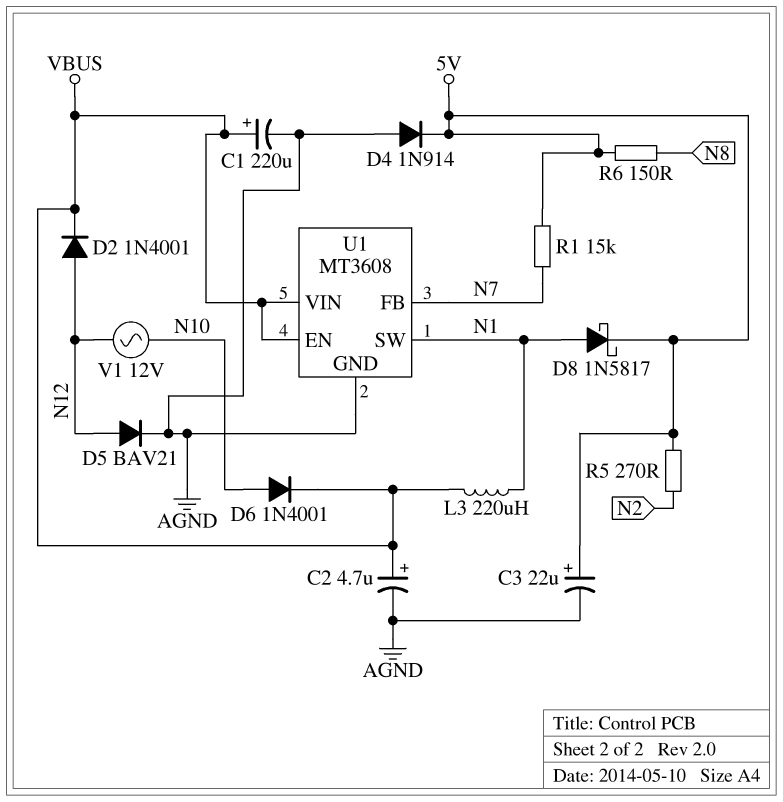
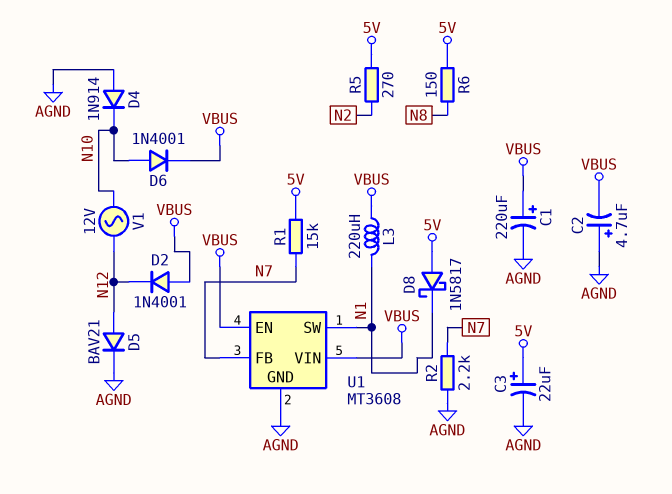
C2: 4.7uF (plus VBUS, minus AGND) -> 4.7uF (plus AGND, minus VBUS)
D2: diode 1N4001 (A N12, K VBUS) -> diode 1N4001 (A VBUS, K N12)
D4: diode 1N914 (A AGND, K 5V) -> diode 1N914 (A AGND, K N10)
D8: schottky 1N5817 (A N1, K 5V) -> schottky 1N5817 (A 5V, K N1)
R2: none -> 2.2k (AGND, N7)

